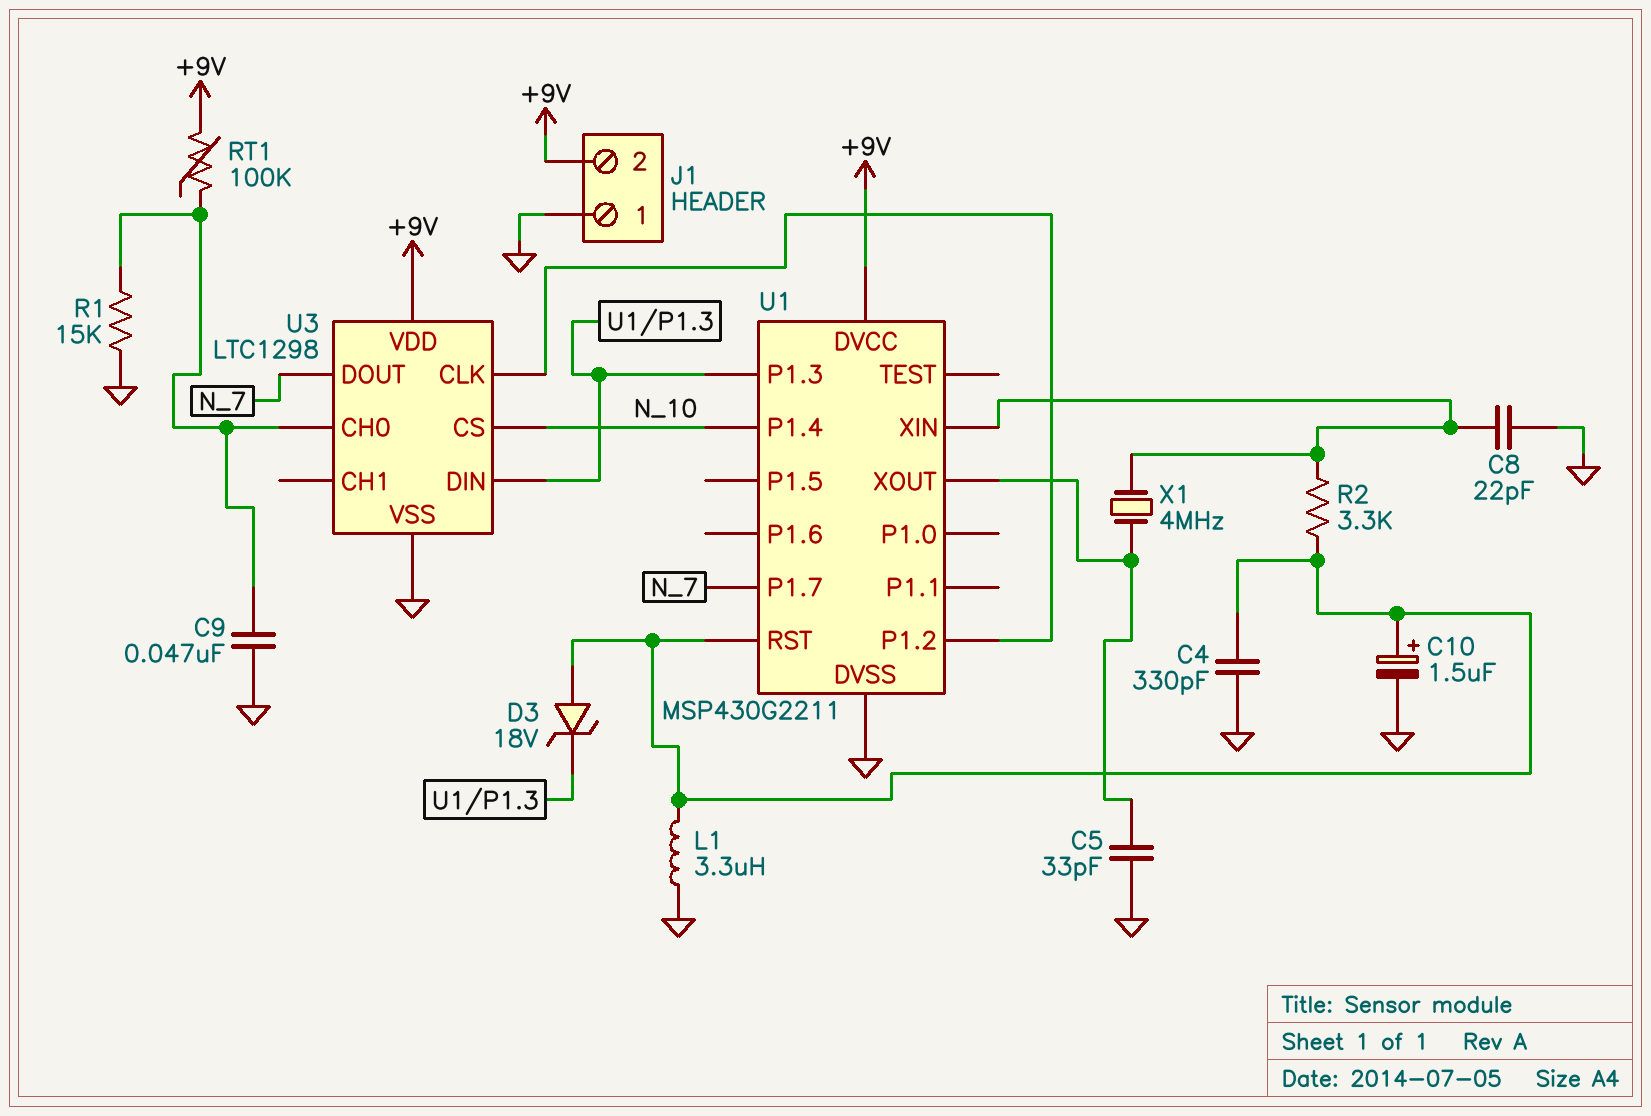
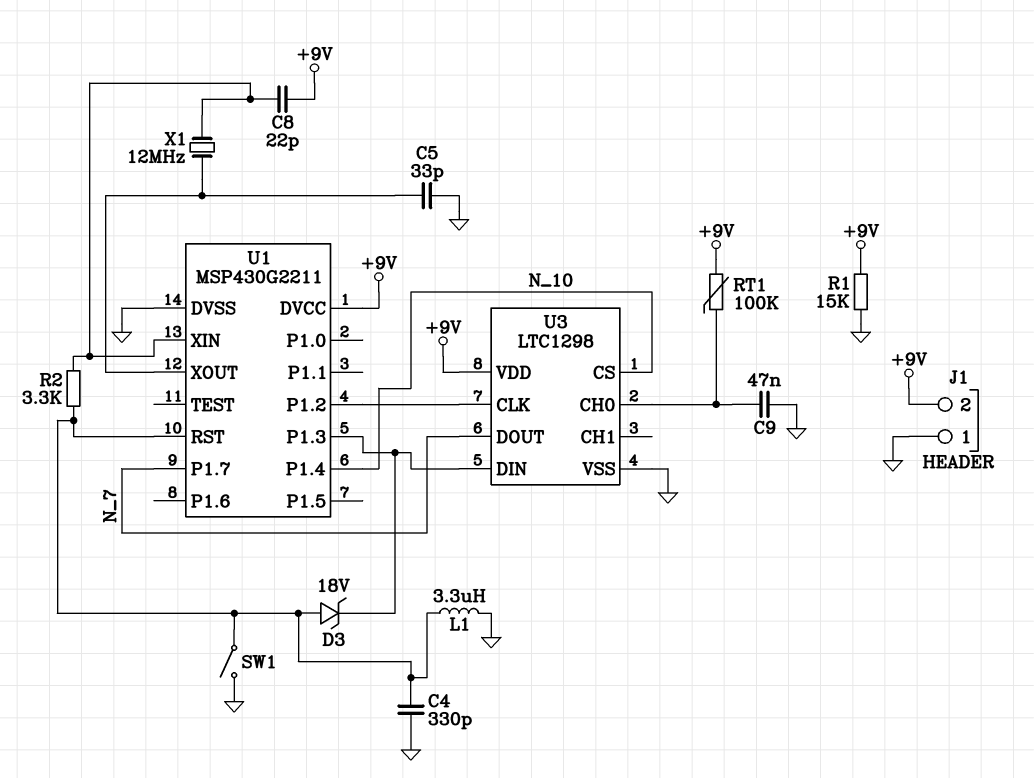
C8: 22pF (GND, U1/XIN) -> 22pF (+9V, U1/XIN)
C10: 1.5uF (plus U1/RST, minus GND) -> none
R1: 15k (GND, U3/CH0) -> 15k (+9V, GND)
SW1: none -> switch (GND, U1/RST)
X1: 4MHz (U1/XIN, U1/XOUT) -> 12MHz (U1/XIN, U1/XOUT)

